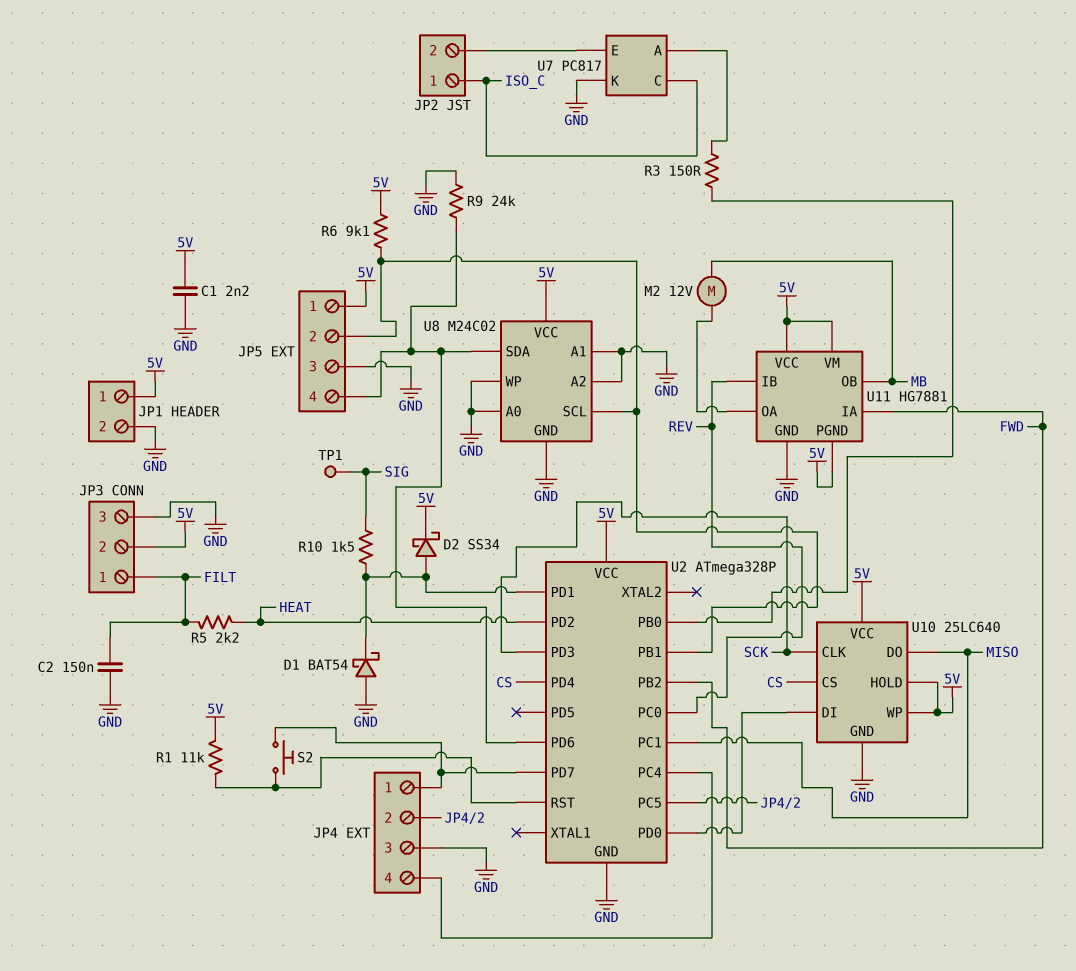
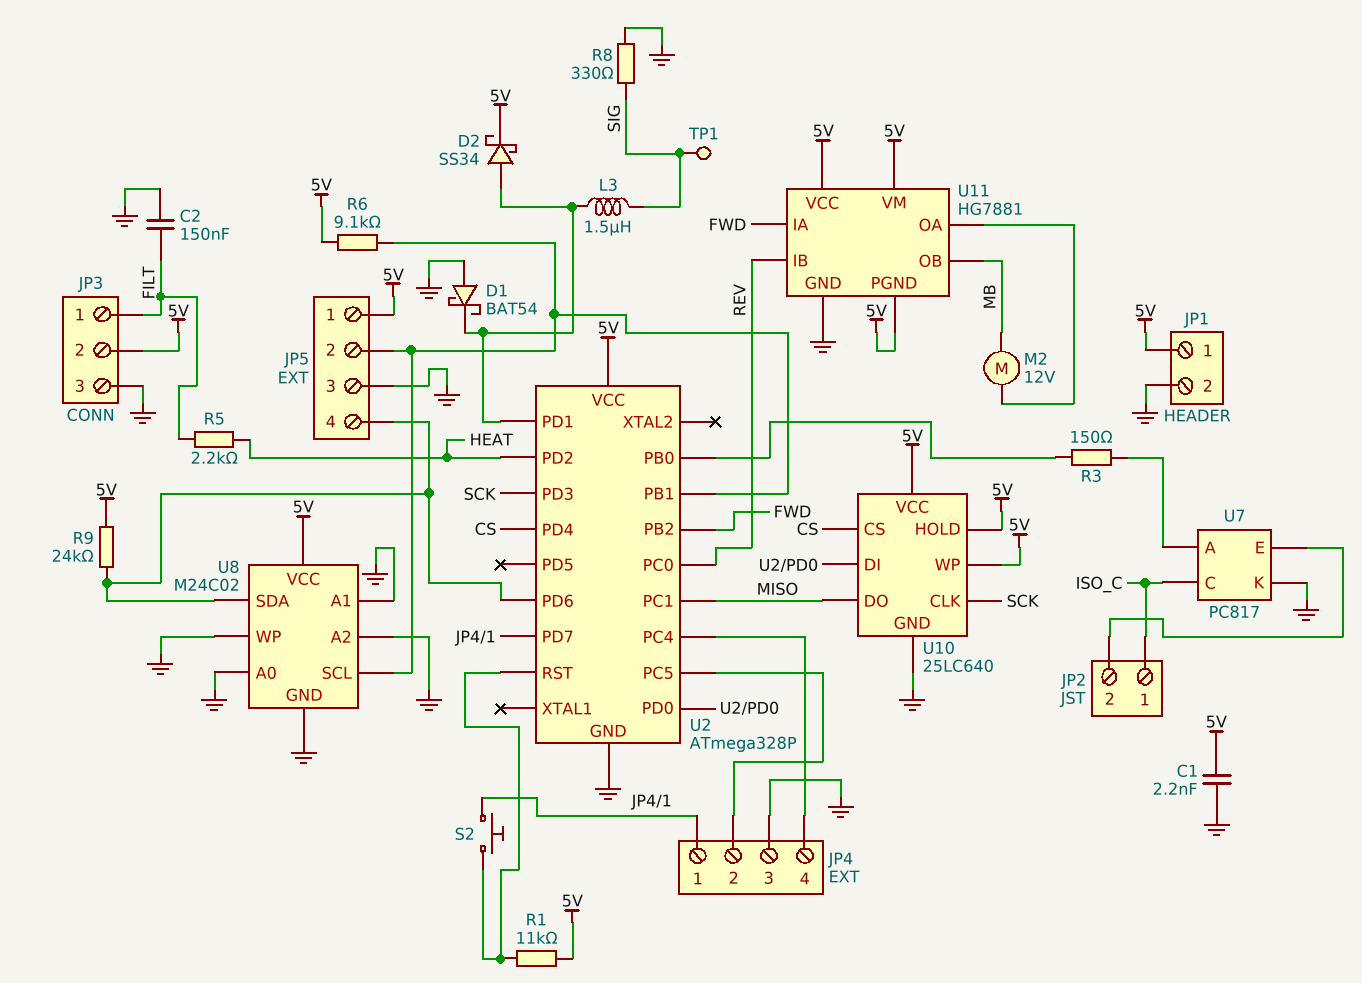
L3: none -> 1.5uH (SIG, U2/PD1)
R8: none -> 330 (GND, SIG)
R9: 24k (GND, JP5/4) -> 24k (5V, JP5/4)
R10: 1.5k (SIG, U2/PD1) -> none

